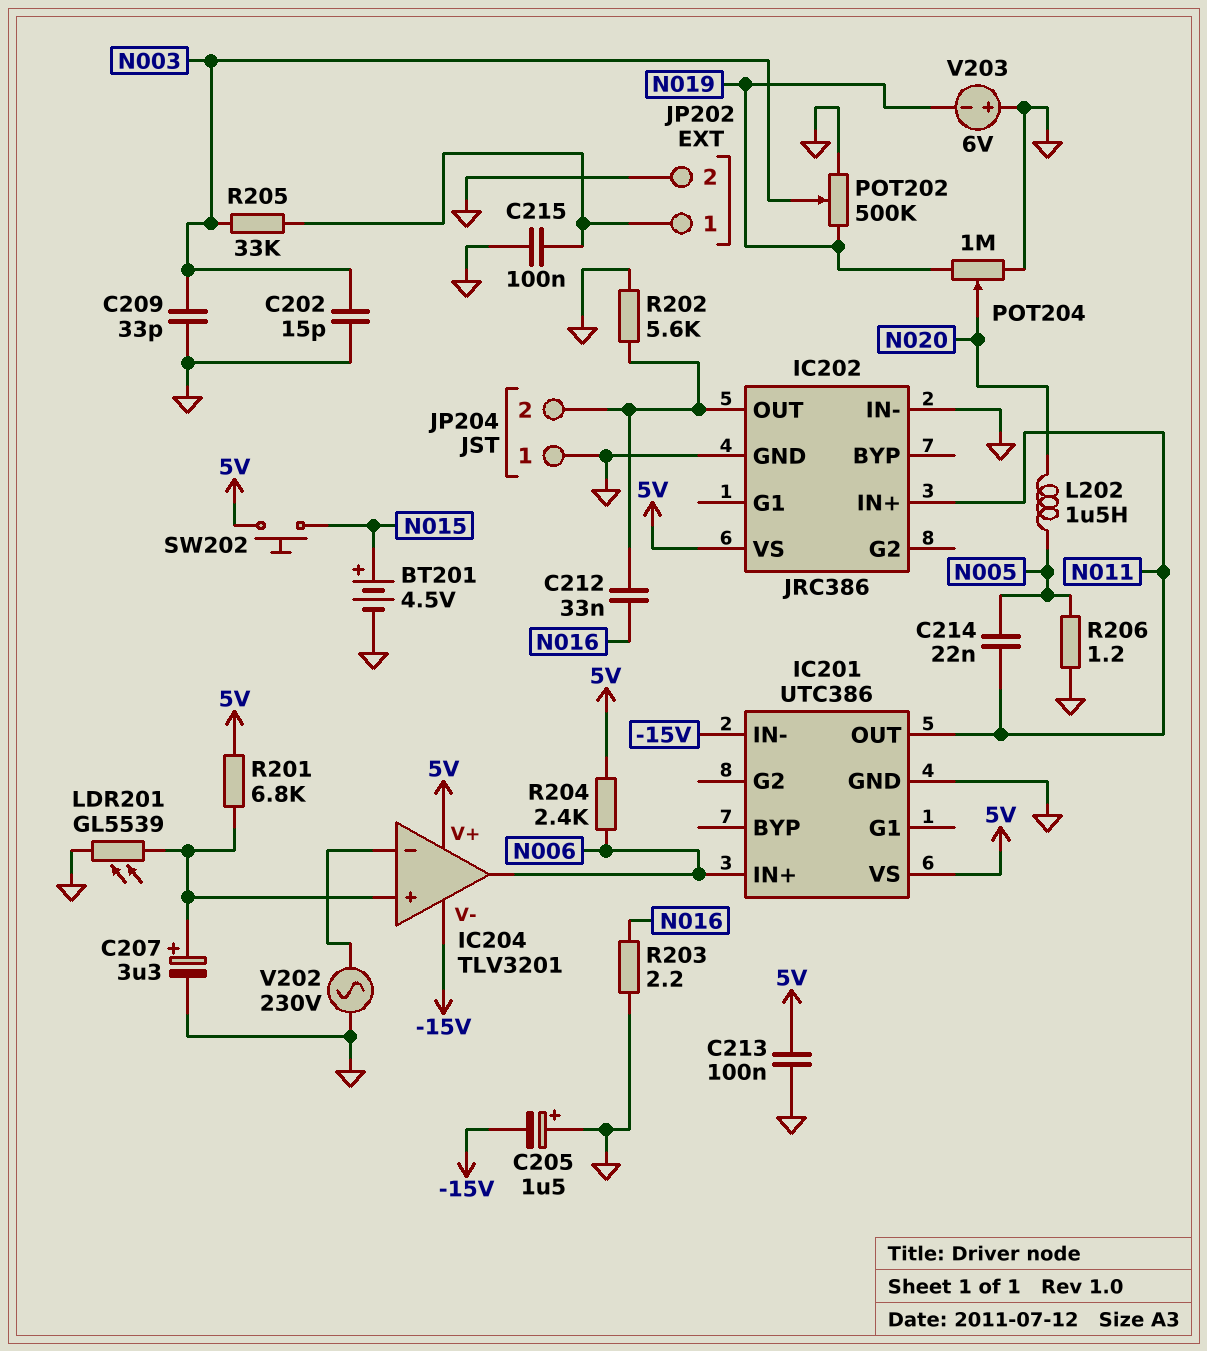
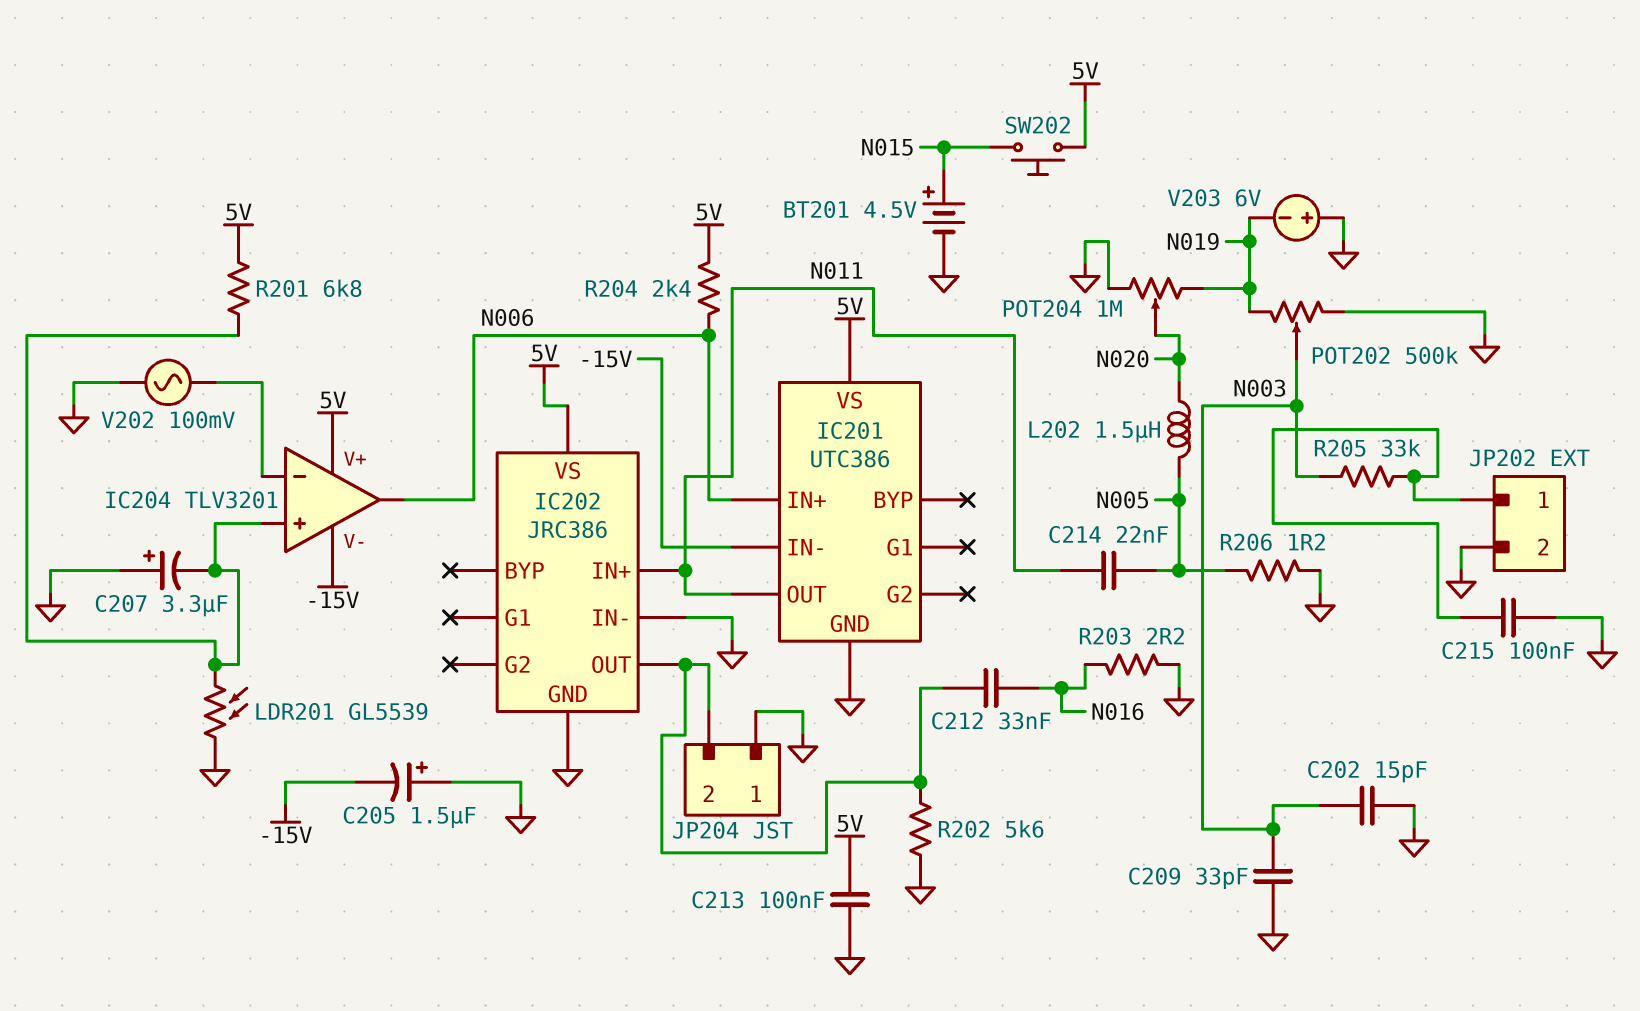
C207: 3.3uF (plus IC204/in+, minus GND) -> 3.3uF (plus GND, minus IC204/in+)
V202: AC 230V (GND, IC204/in-) -> AC 100mV (GND, IC204/in-)

